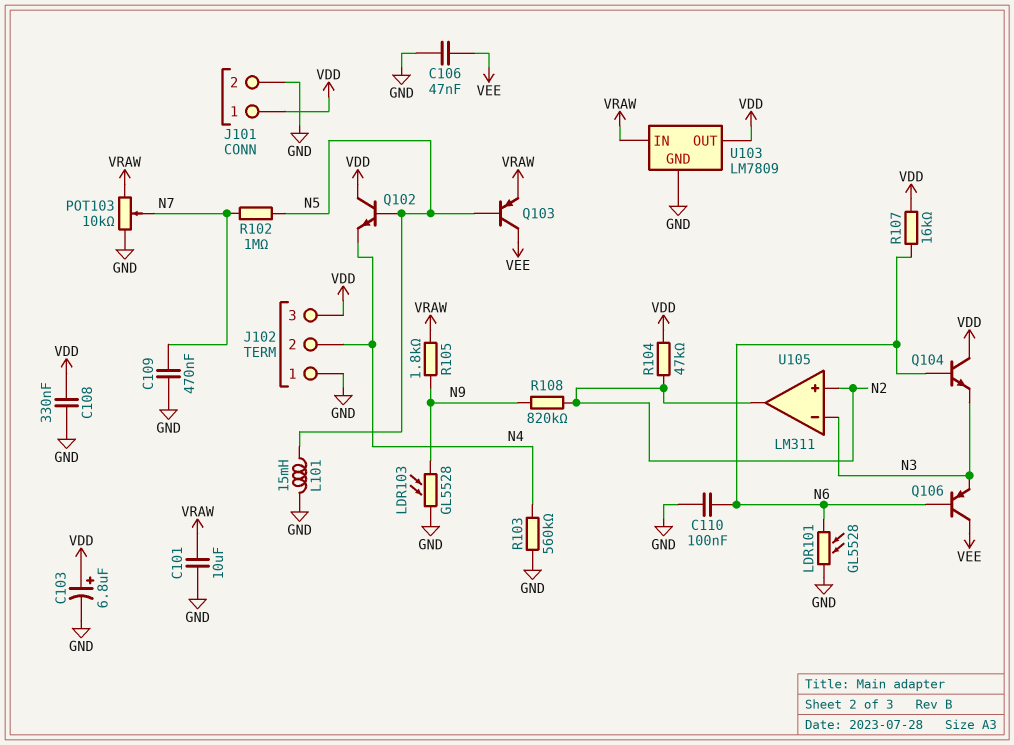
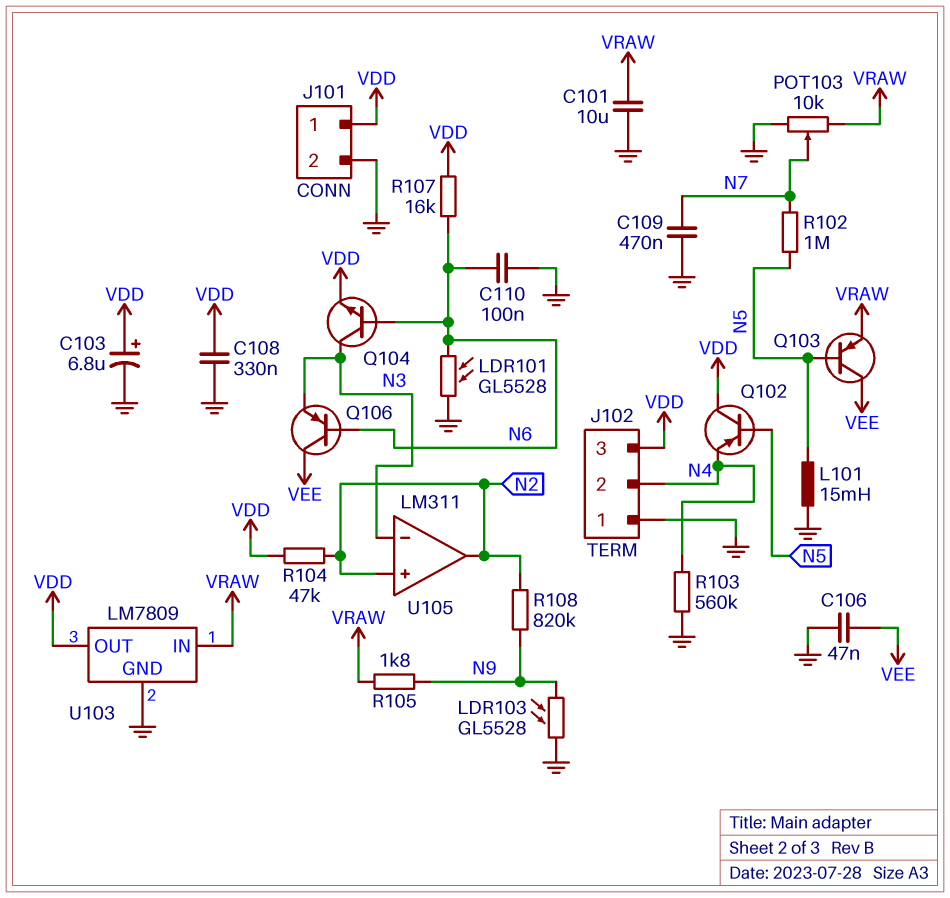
Q102: NPN (B N5, C VDD, E N4) -> PNP (B N5, C VDD, E N4)
Q104: NPN (B N6, C VDD, E N3) -> NPN (B N6, C N3, E VDD)

